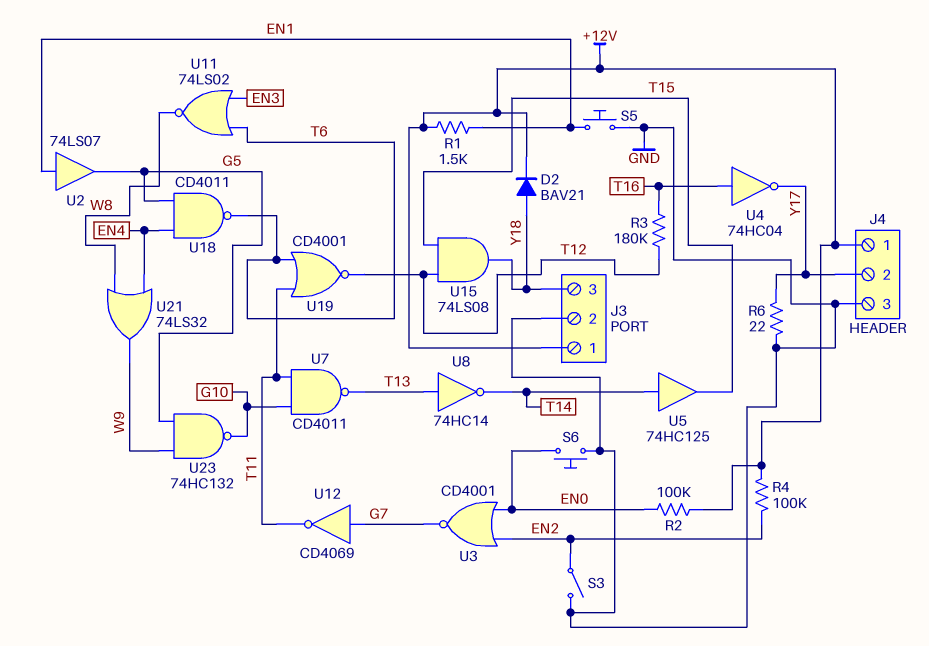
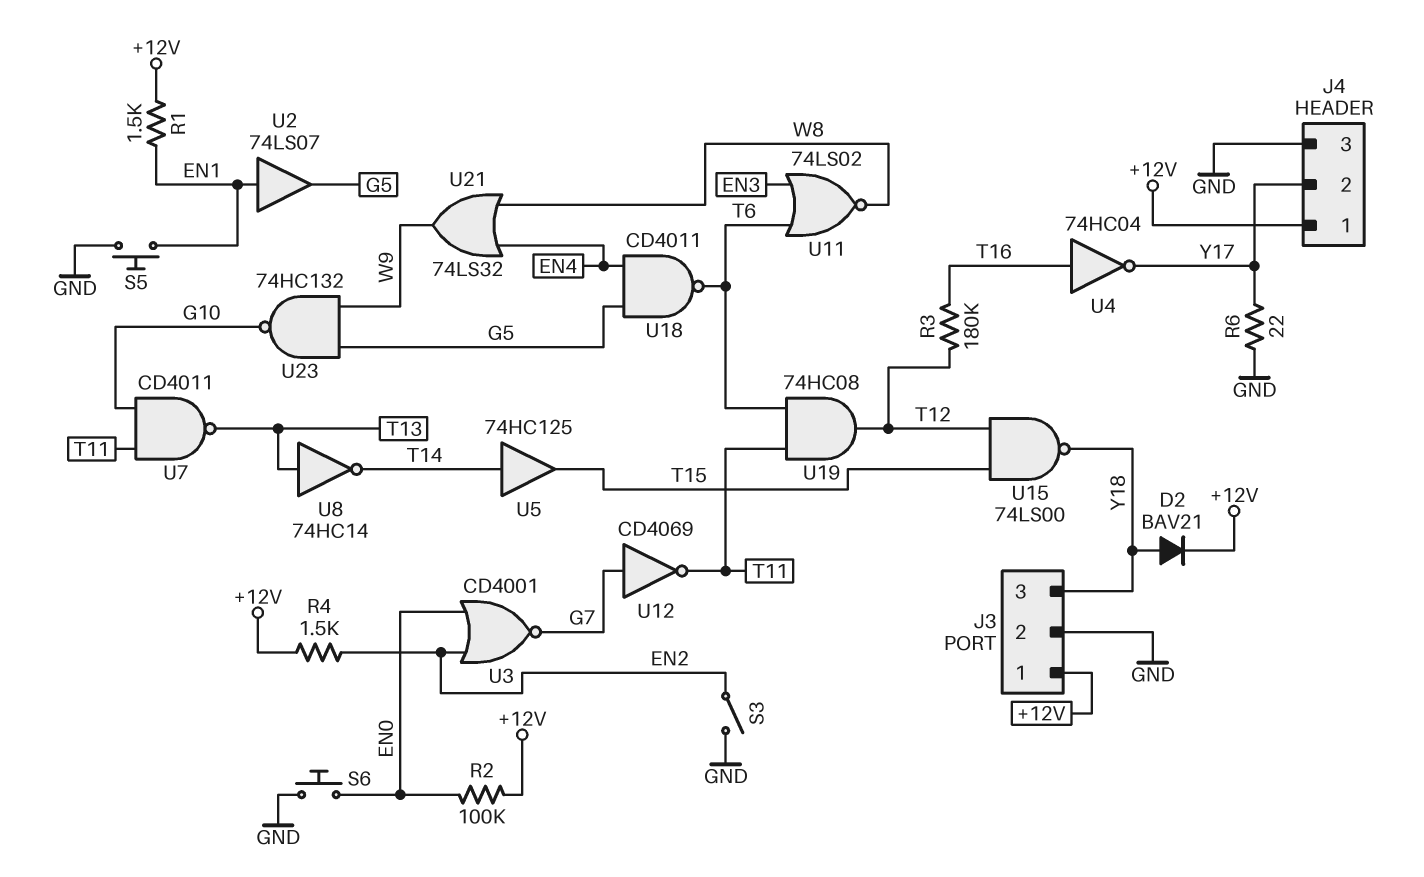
R4: 100k (+12V, EN2) -> 1.5k (+12V, EN2)
U15: AND 74LS08 (in T12, in T15, out Y18) -> NAND 74LS00 (in T12, in T15, out Y18)
U19: NOR CD4001 (in T6, in T11, out T12) -> AND 74HC08 (in T6, in T11, out T12)

